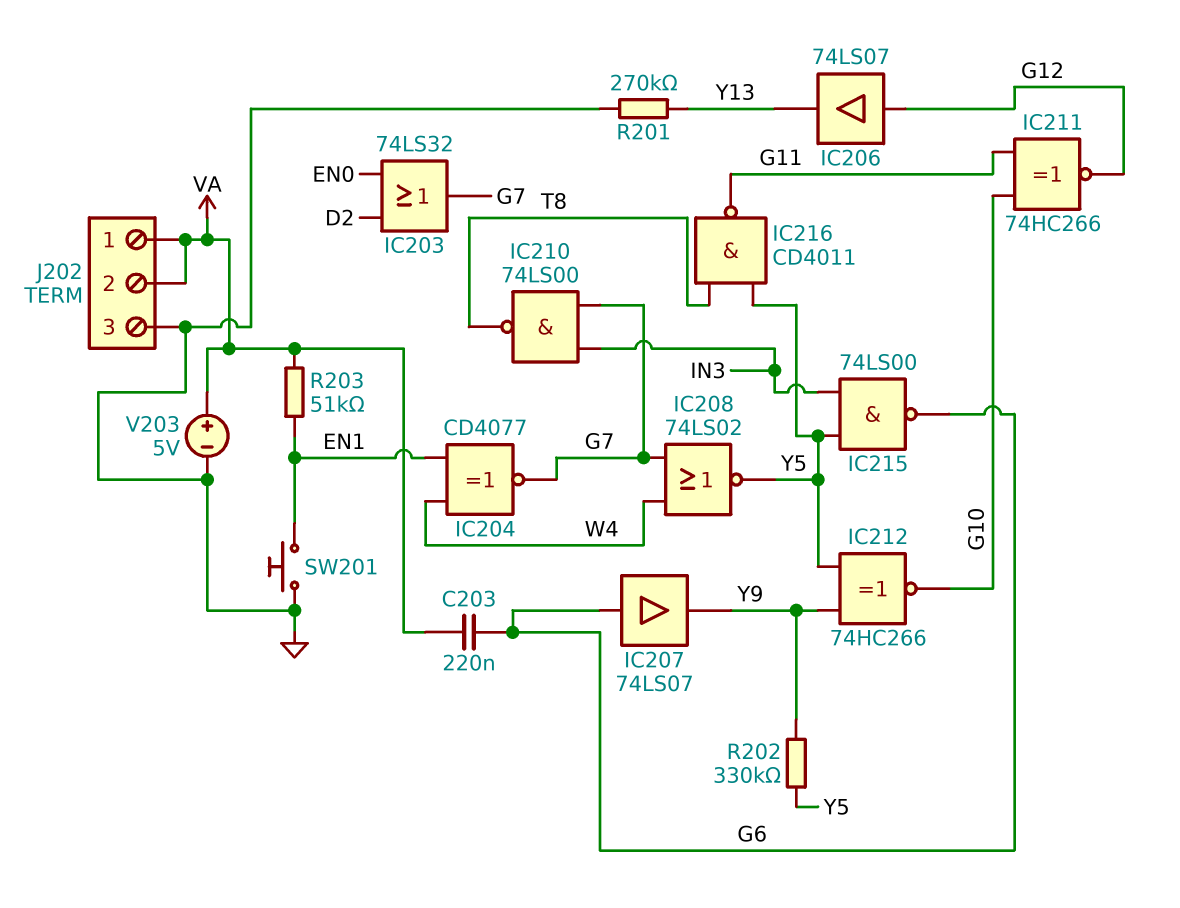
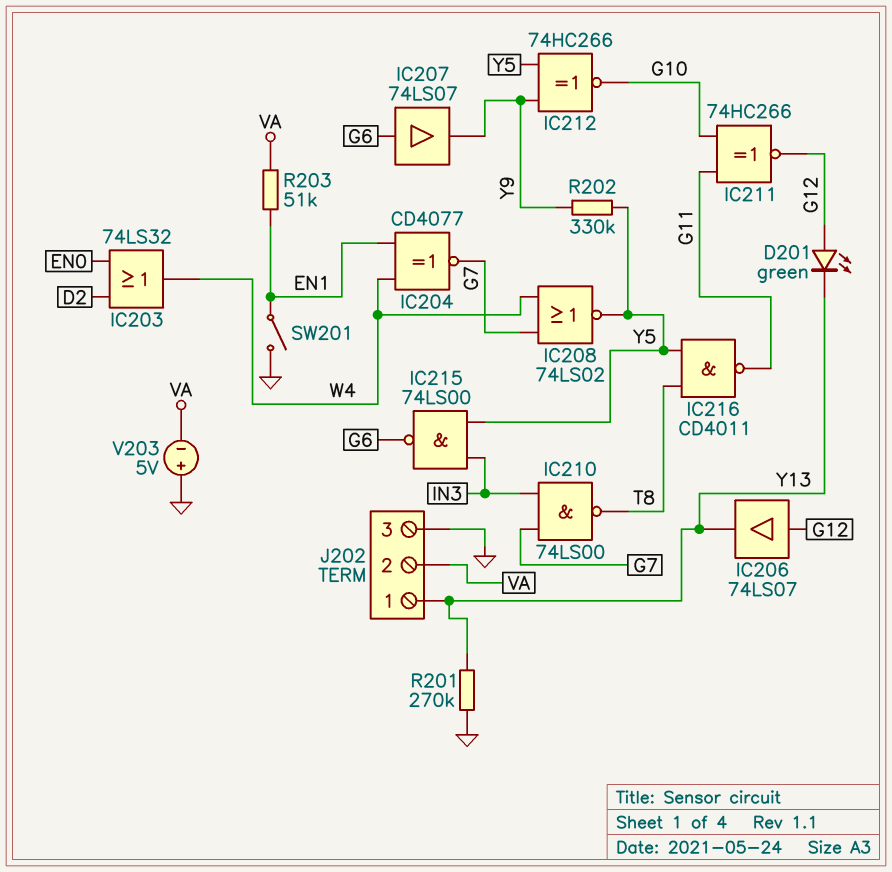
C203: 220nF (G6, VA) -> none
D201: none -> LED green (A G12, K Y13)
IC203: OR 74LS32 (in D2, in EN0, out G7) -> OR 74LS32 (in D2, in EN0, out W4)
J202 pin 1: VA -> Y13
SW201: button (EN1, GND) -> switch (EN1, GND)
V203: 5V (plus VA, minus GND) -> 5V (plus GND, minus VA)

